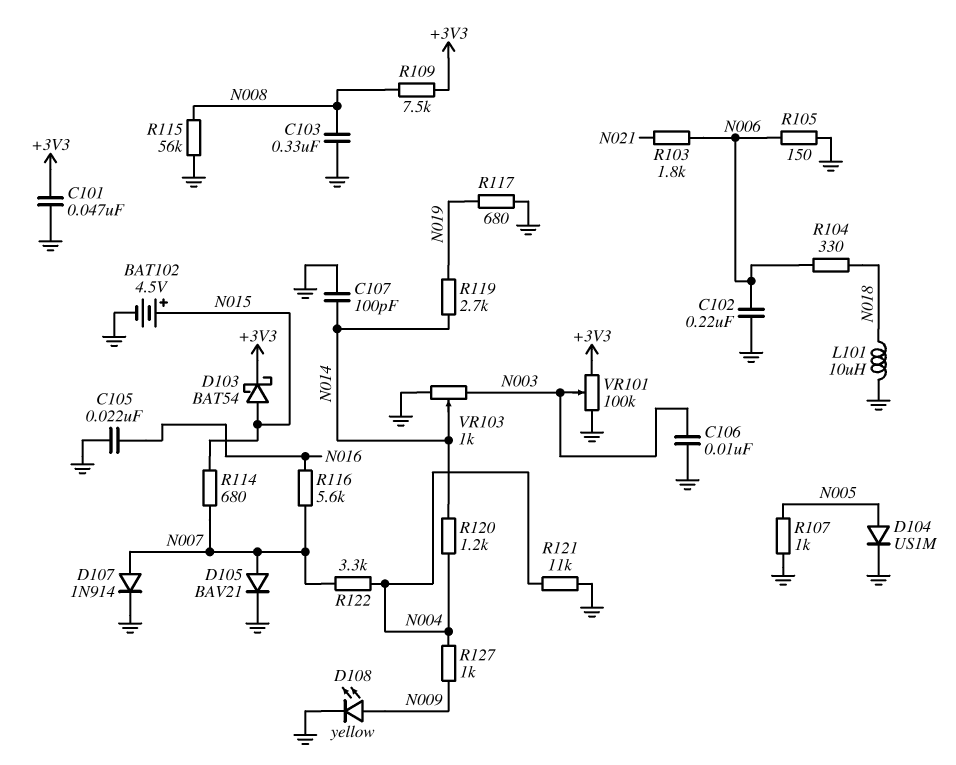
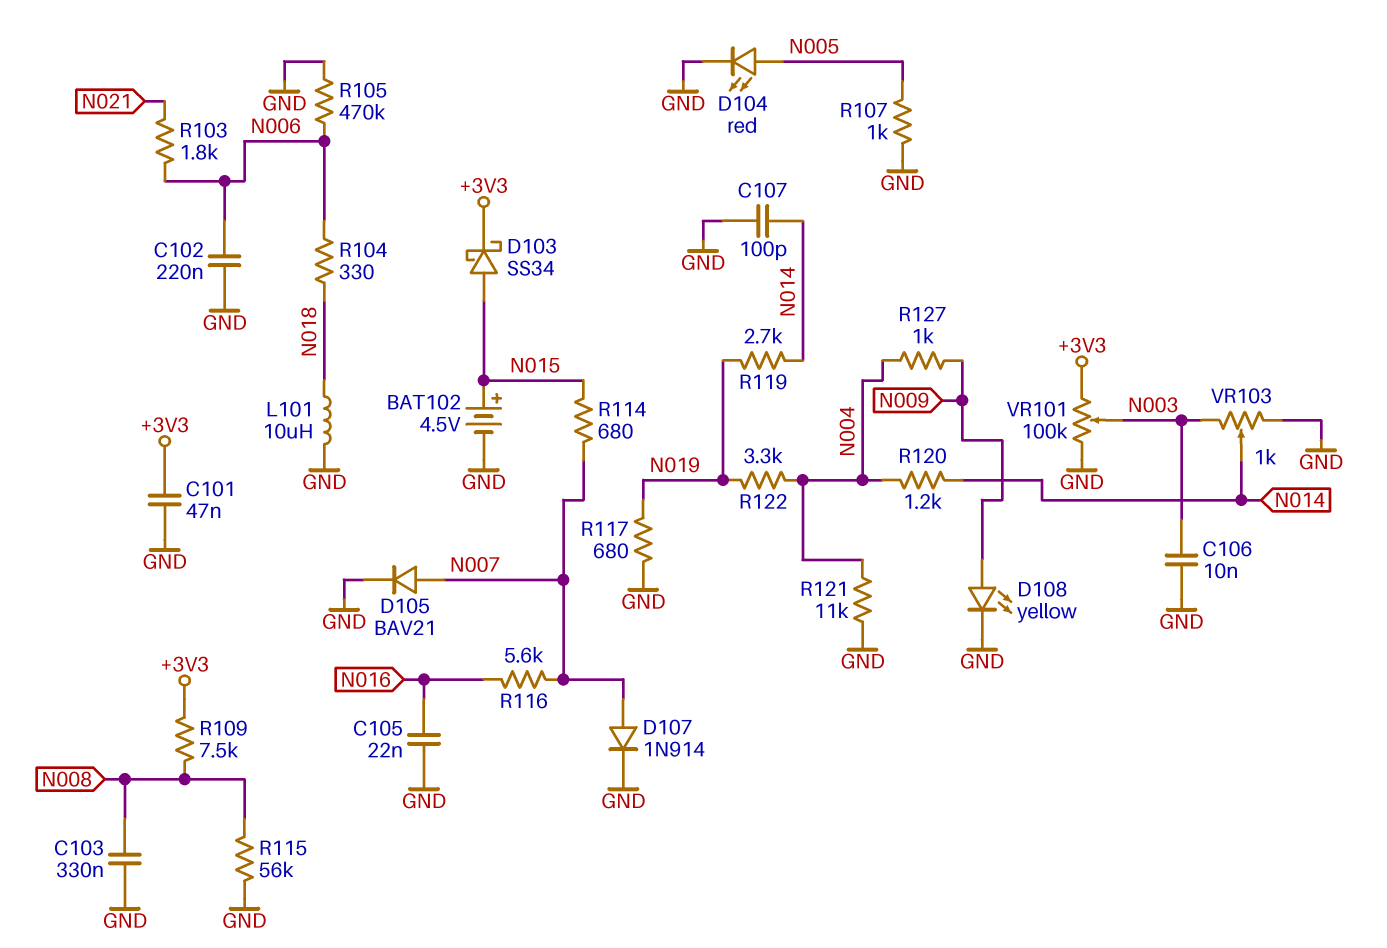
D103: schottky BAT54 (A N015, K +3V3) -> schottky SS34 (A N015, K +3V3)
D104: diode US1M (A N005, K GND) -> LED red (A N005, K GND)
R105: 150 (GND, N006) -> 470k (GND, N006)
R122: 3.3k (N004, N007) -> 3.3k (N004, N019)

